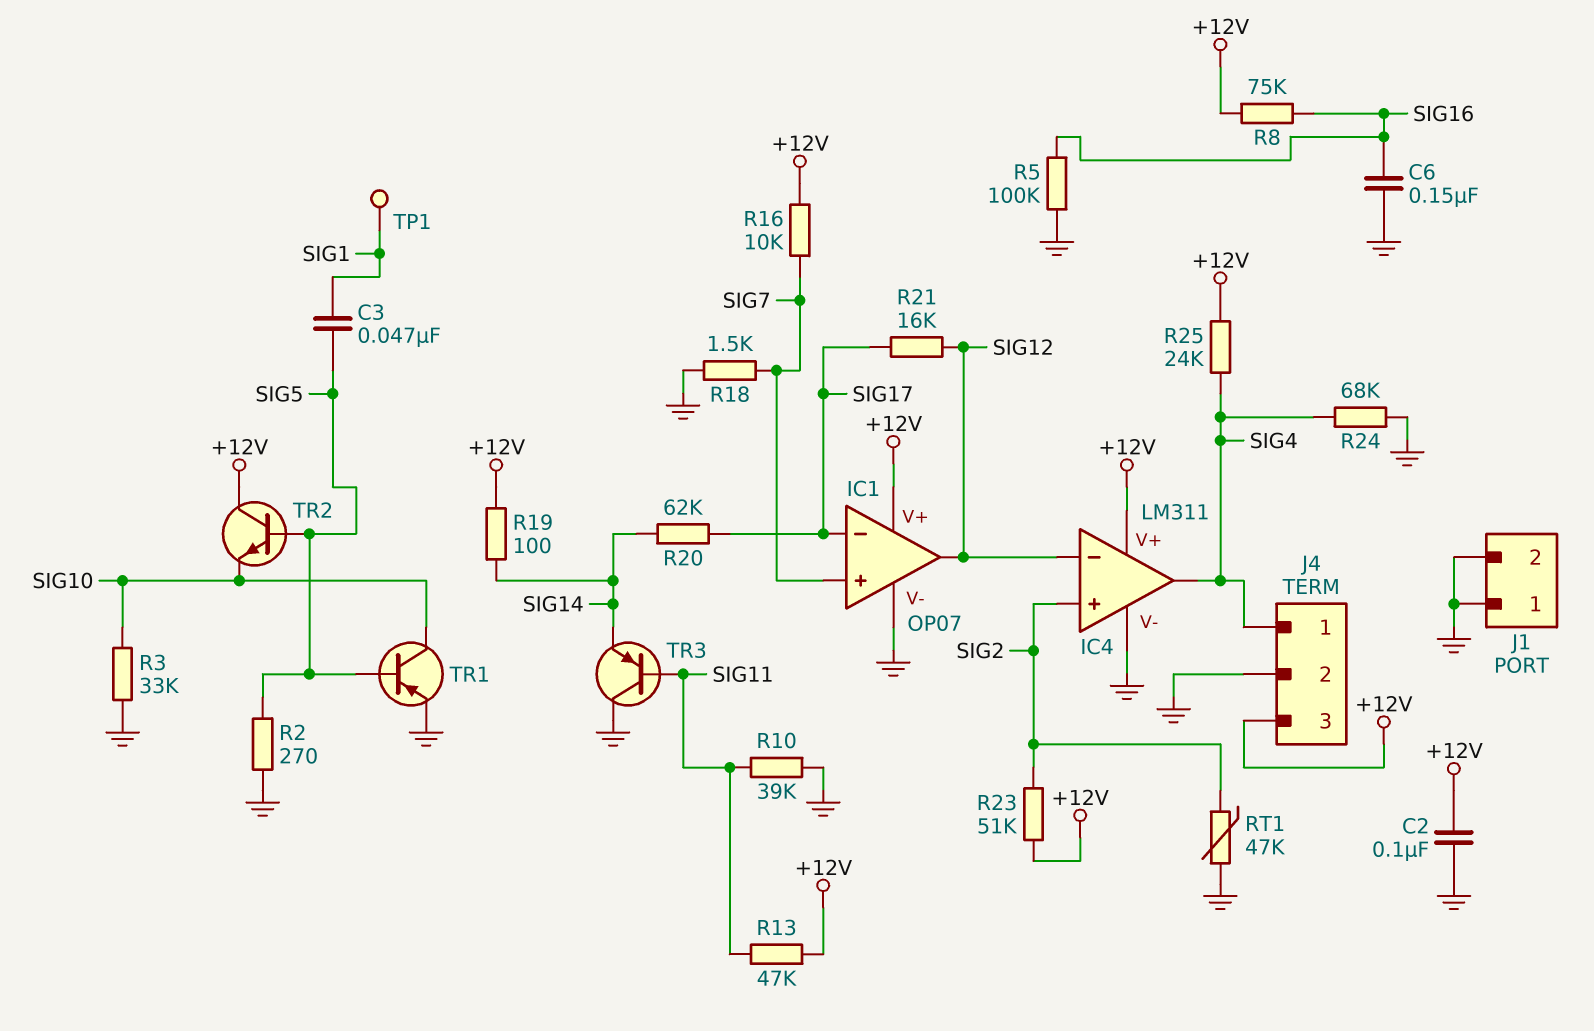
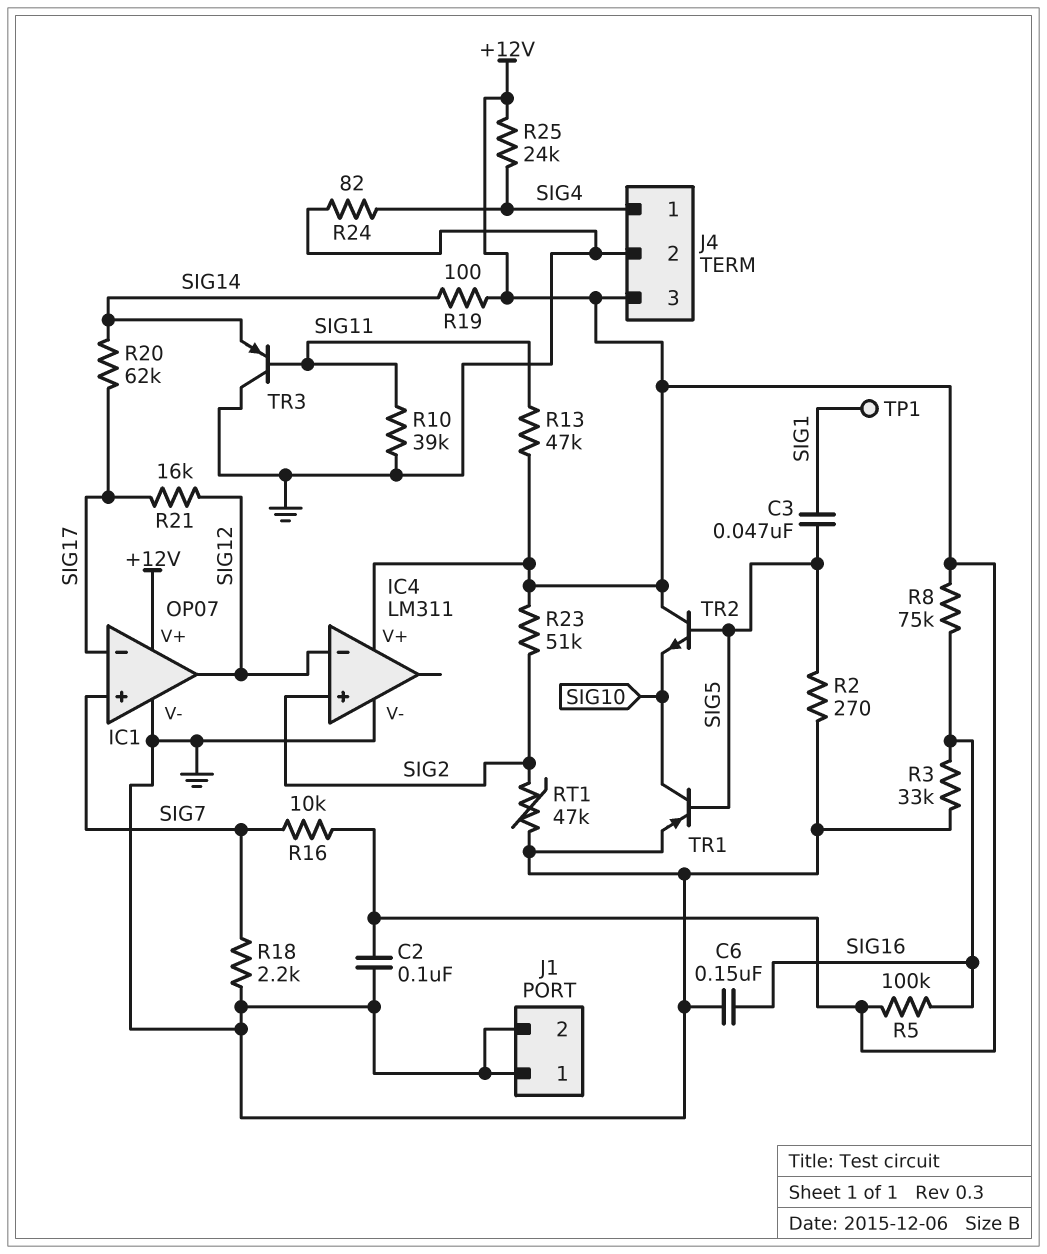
IC4 pin out: SIG4 -> none
R3: 33k (GND, SIG10) -> 33k (GND, SIG16)
R5: 100k (GND, SIG16) -> 100k (+12V, SIG16)
R18: 1.5k (GND, SIG7) -> 2.2k (GND, SIG7)
R24: 68k (GND, SIG4) -> 82 (GND, SIG4)

